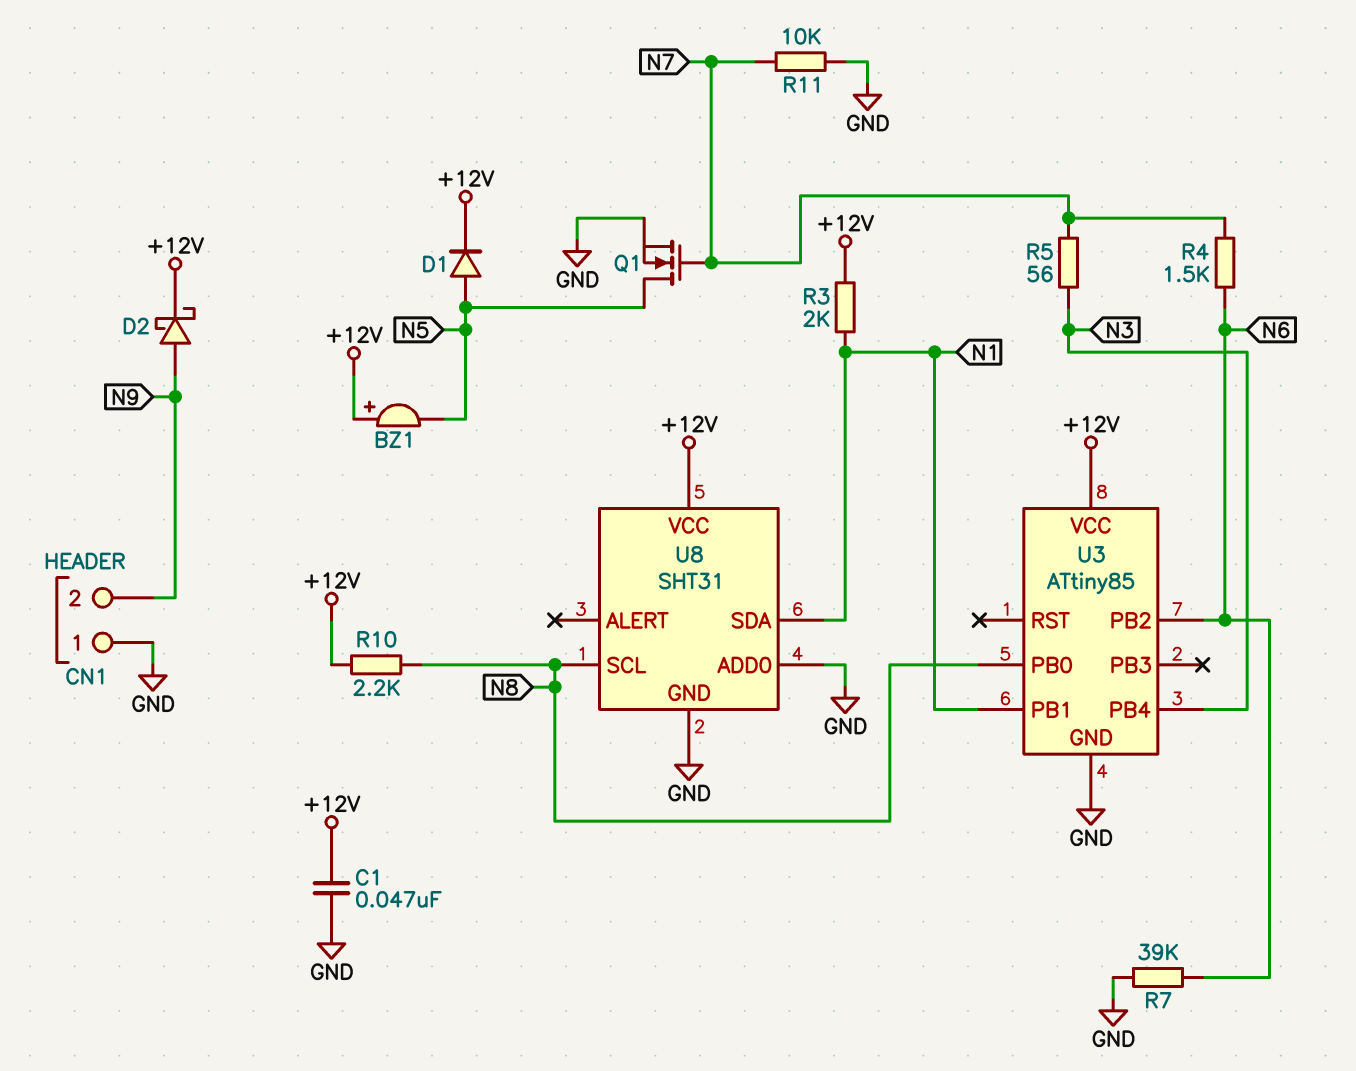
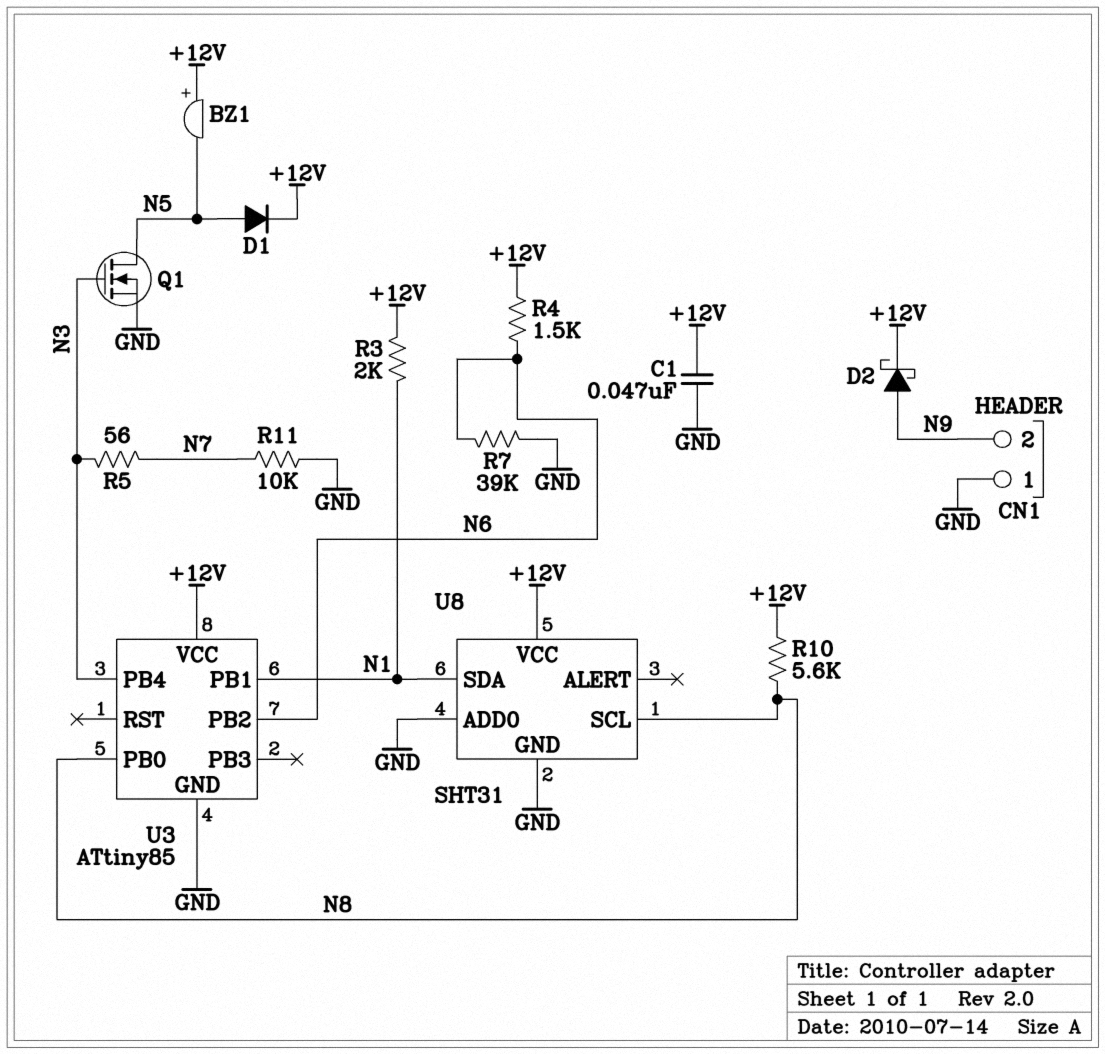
Q1: NMOS (G N7, D N5, S GND) -> NMOS (G N3, D N5, S GND)
R4: 1.5k (N6, N7) -> 1.5k (+12V, N6)
R10: 2.2k (+12V, N8) -> 5.6k (+12V, N8)

